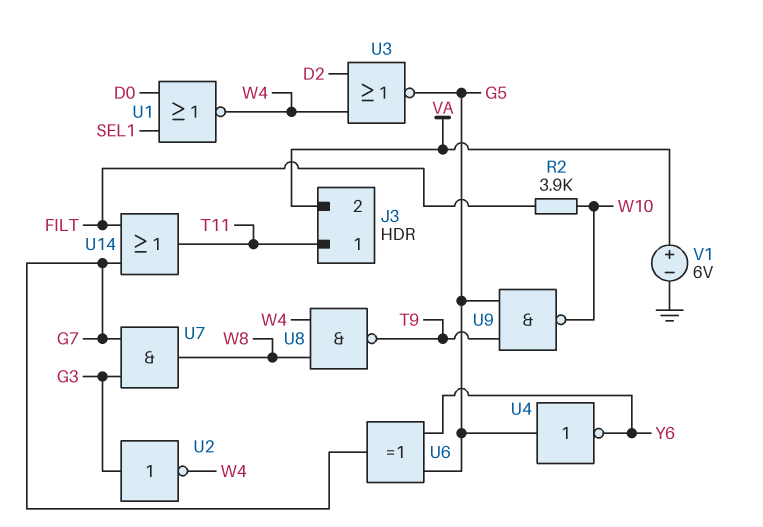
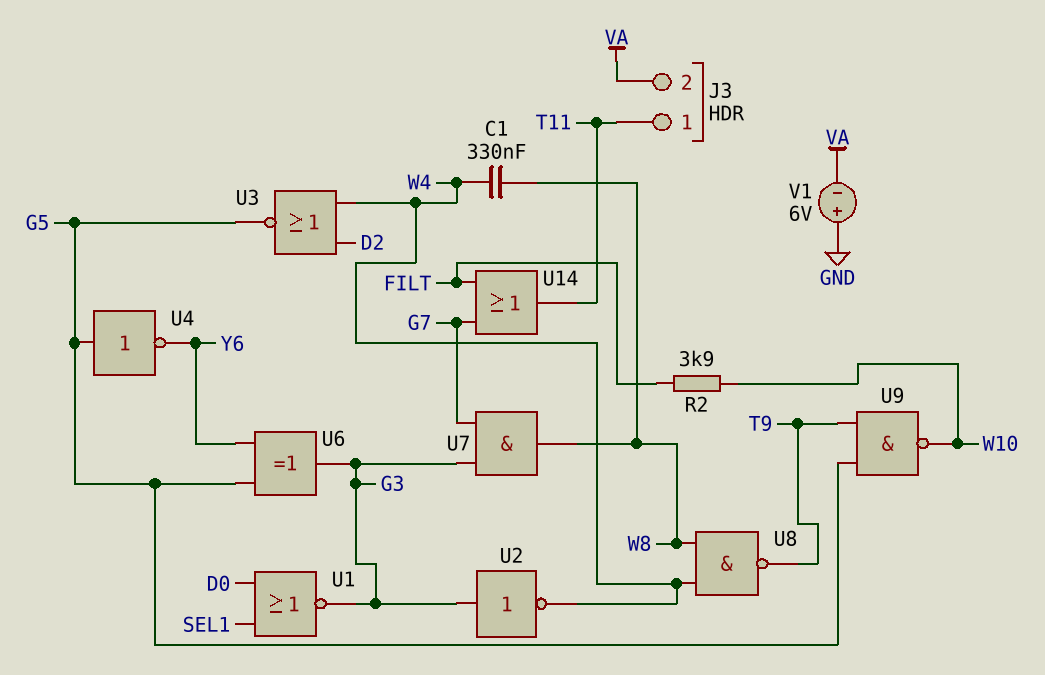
C1: none -> 330nF (W4, W8)
U1: NOR (in D0, in SEL1, out W4) -> NOR (in D0, in SEL1, out G3)
U6: XOR (in G5, in Y6, out G7) -> XOR (in G5, in Y6, out G3)
V1: 6V (plus VA, minus GND) -> 6V (plus GND, minus VA)

